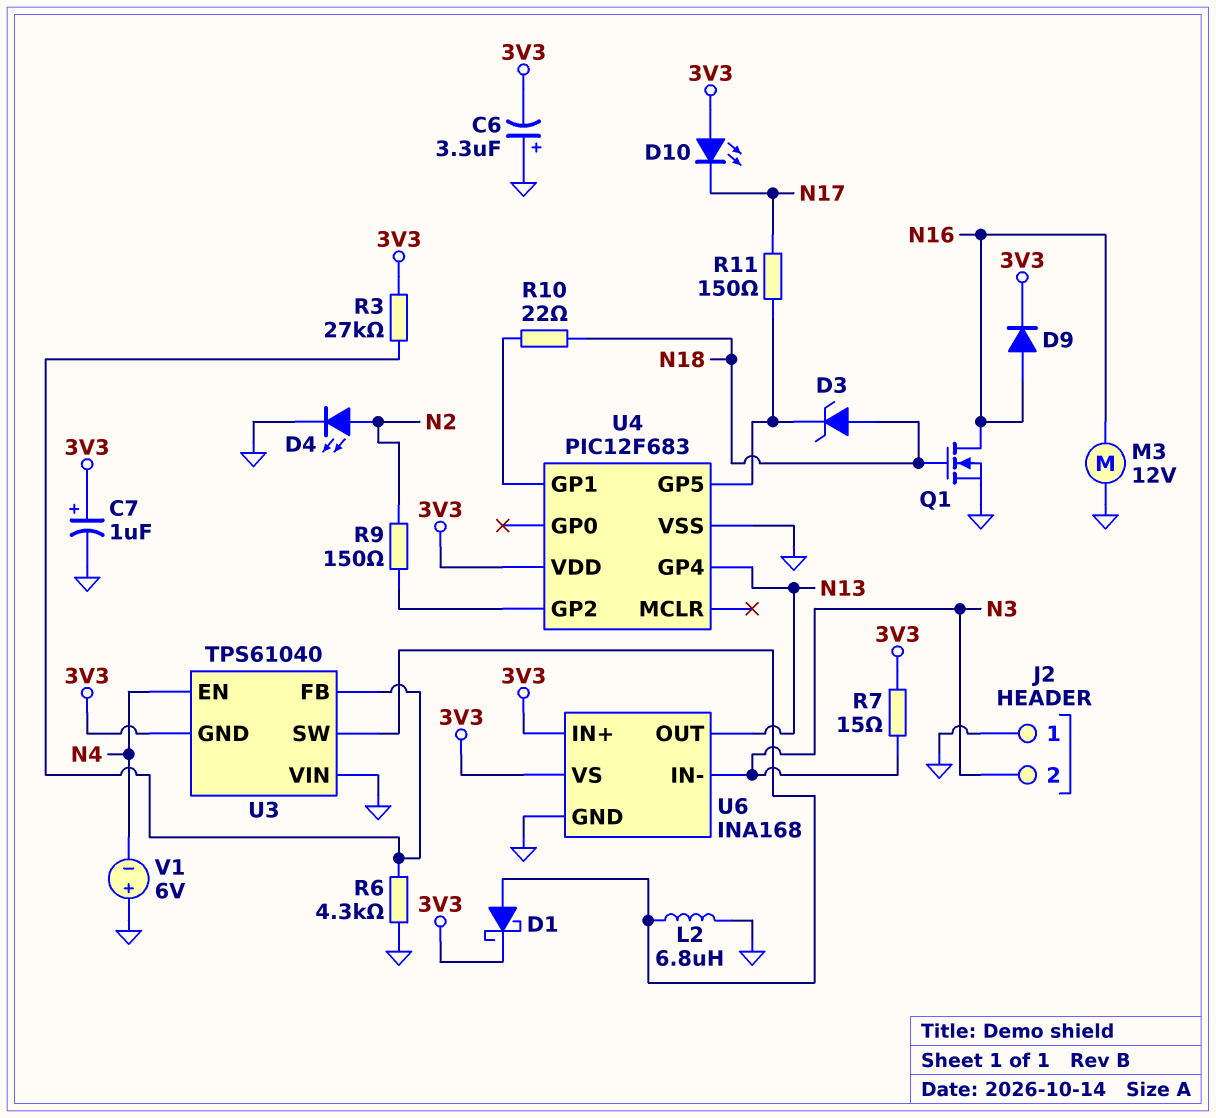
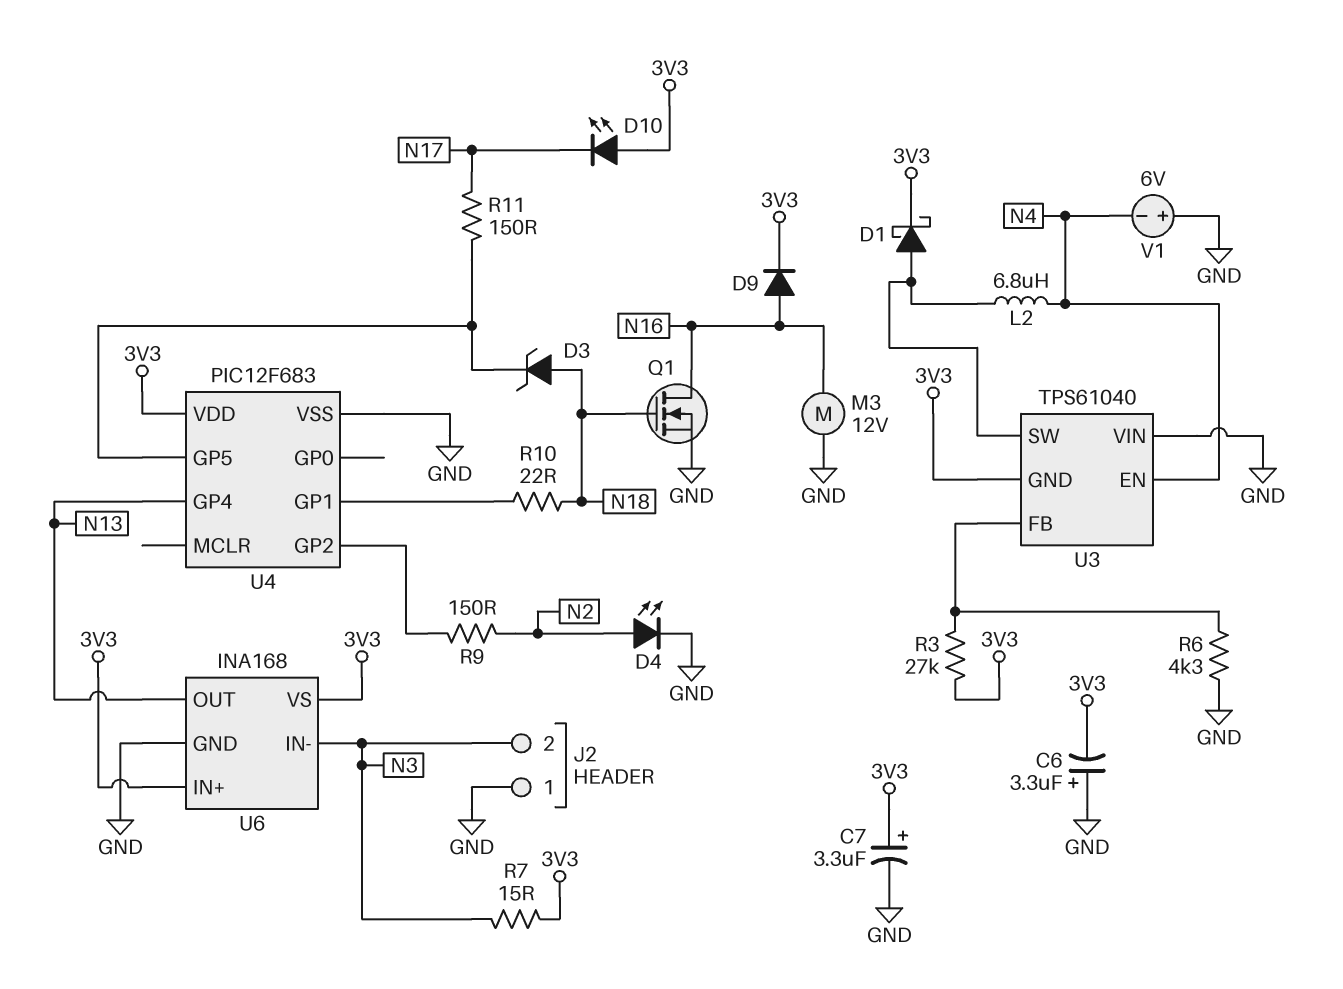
C7: 1uF (plus 3V3, minus GND) -> 3.3uF (plus 3V3, minus GND)
L2: 6.8uH (GND, U3/SW) -> 6.8uH (N4, U3/SW)

